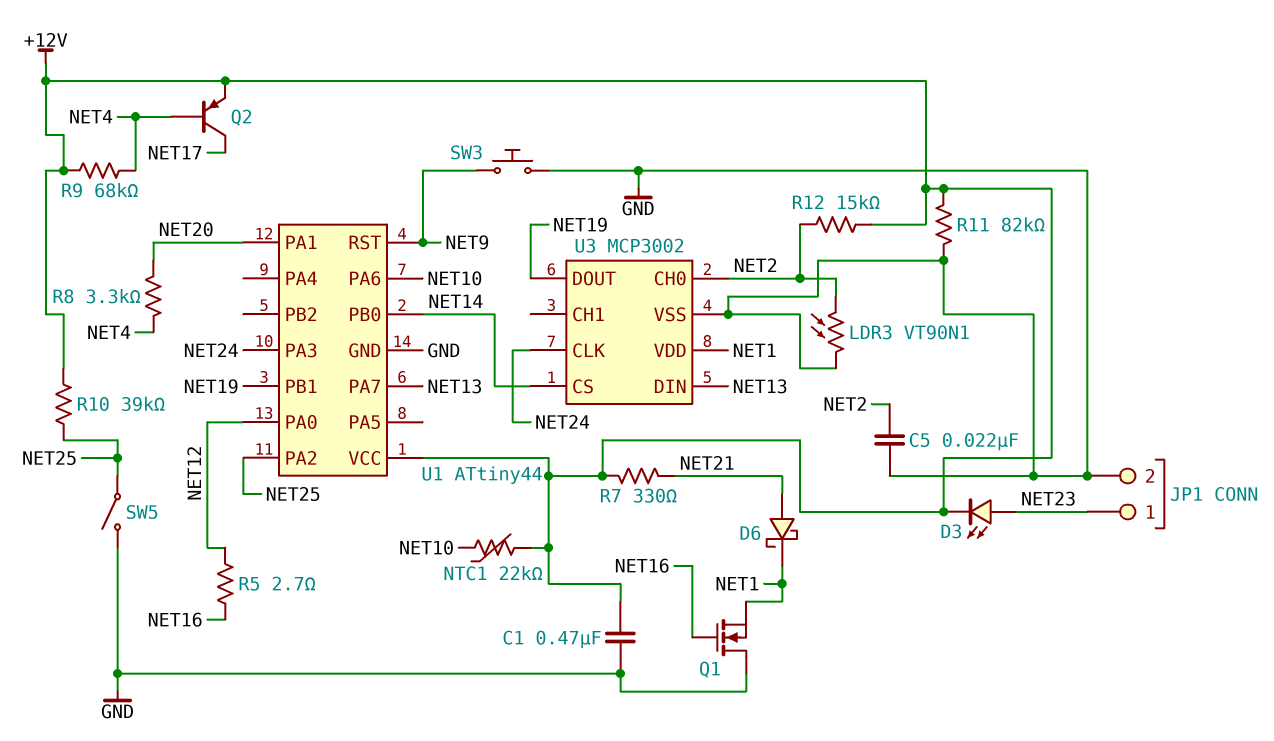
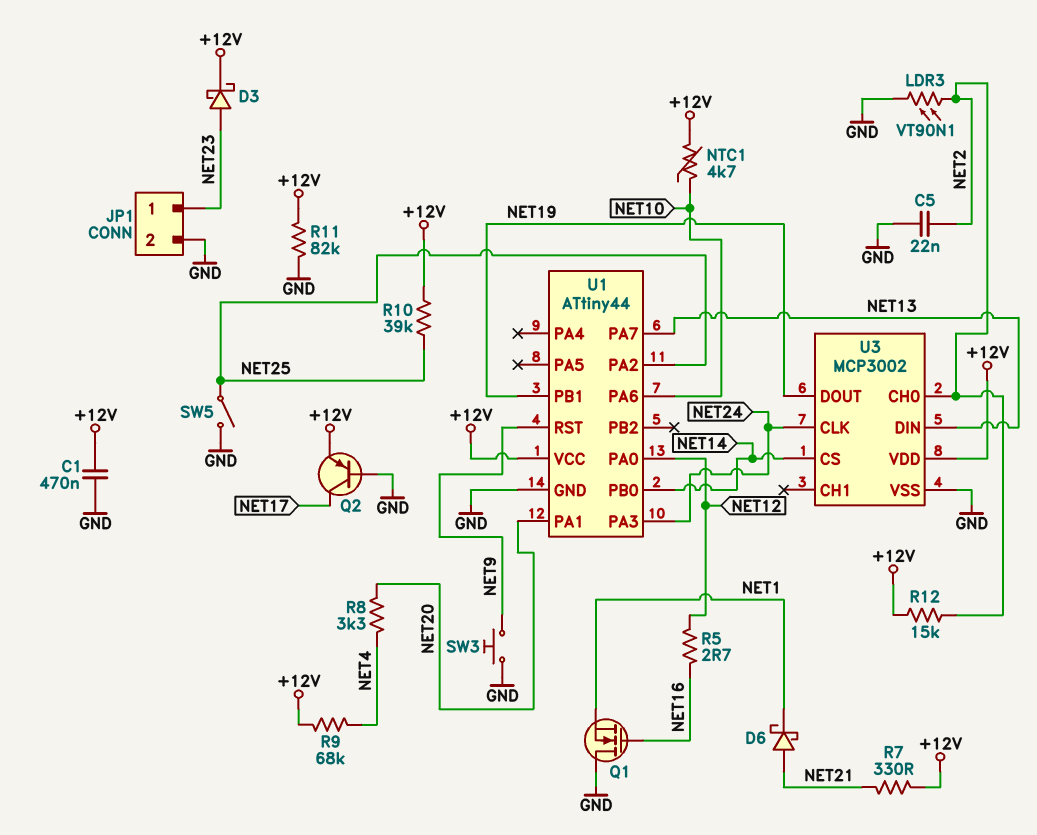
D3: LED (A NET23, K +12V) -> schottky (A NET23, K +12V)
NTC1: 22k (+12V, NET10) -> 4.7k (+12V, NET10)
Q2: PNP (B NET4, C NET17, E +12V) -> PNP (B GND, C NET17, E +12V)
U3 pin VDD: NET1 -> +12V

